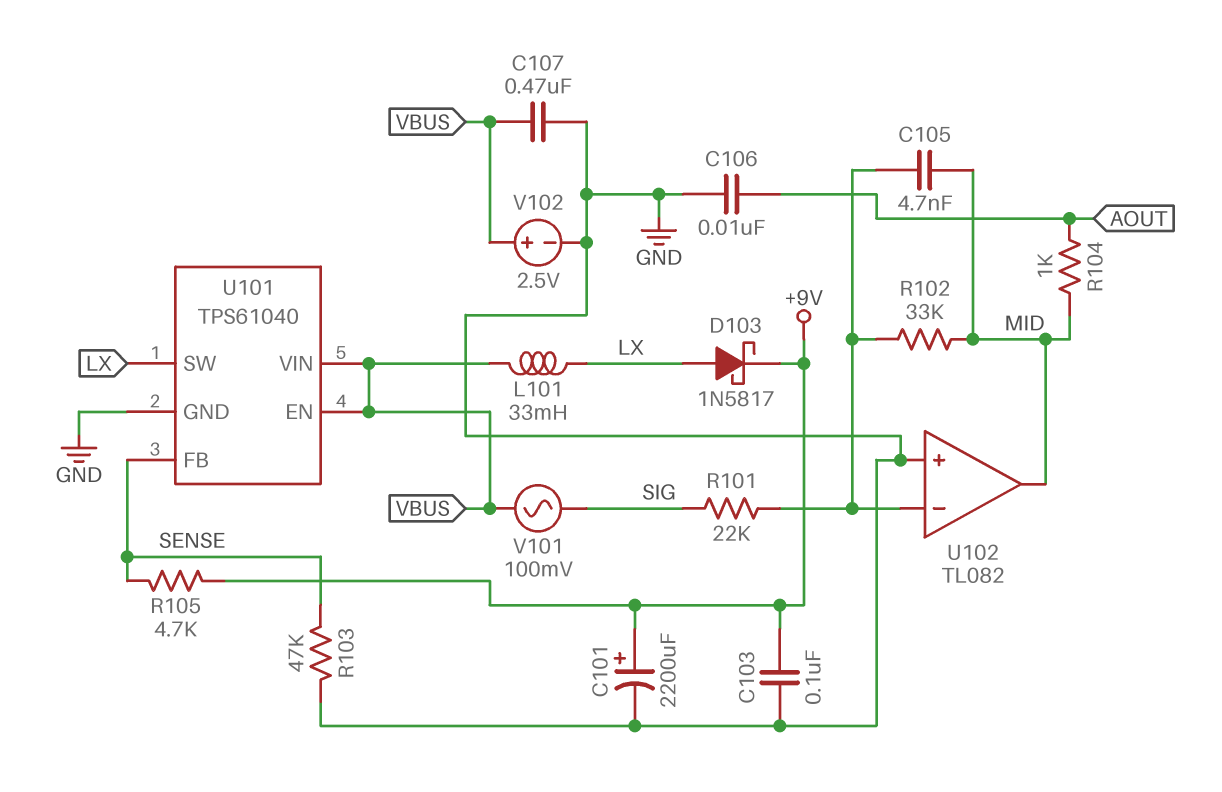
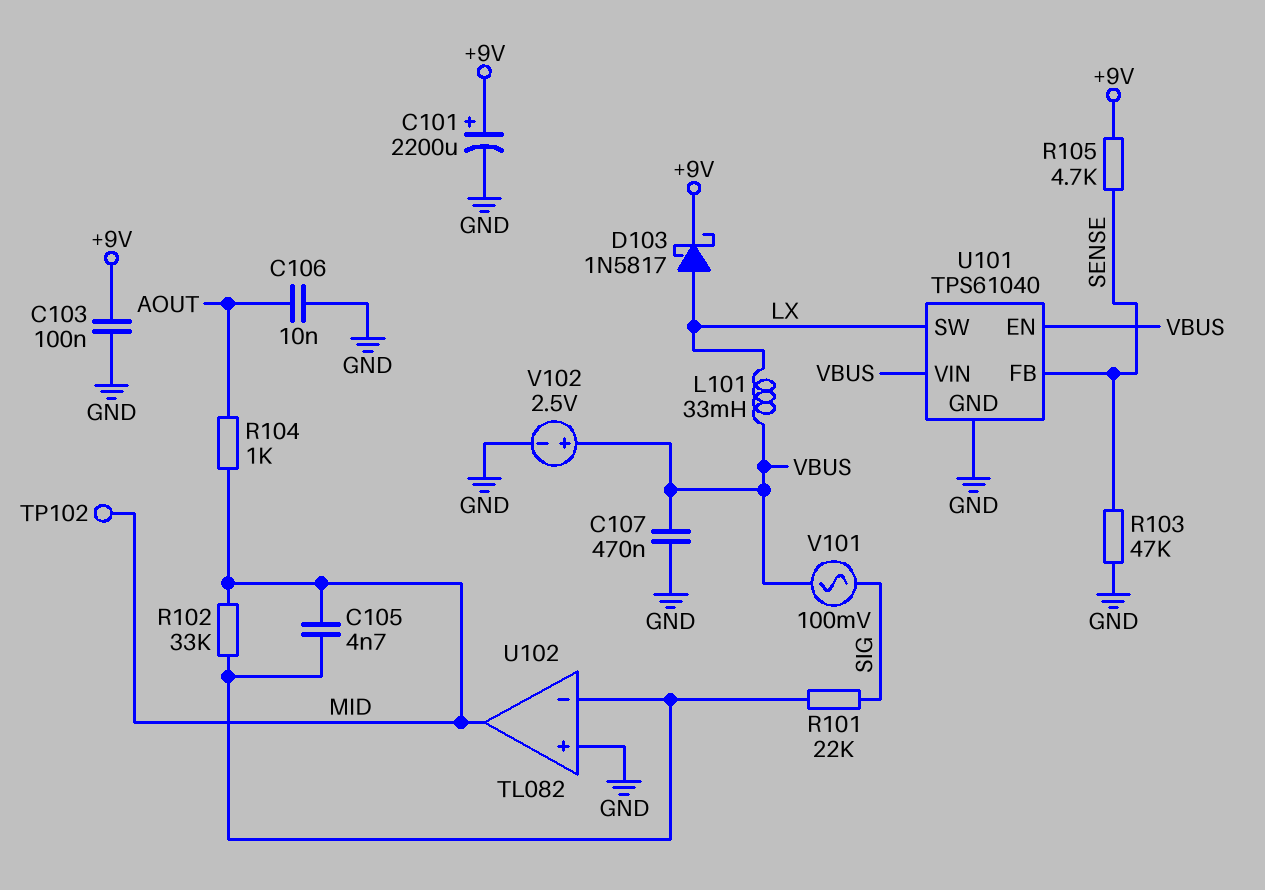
TP102: none -> test point (MID)

